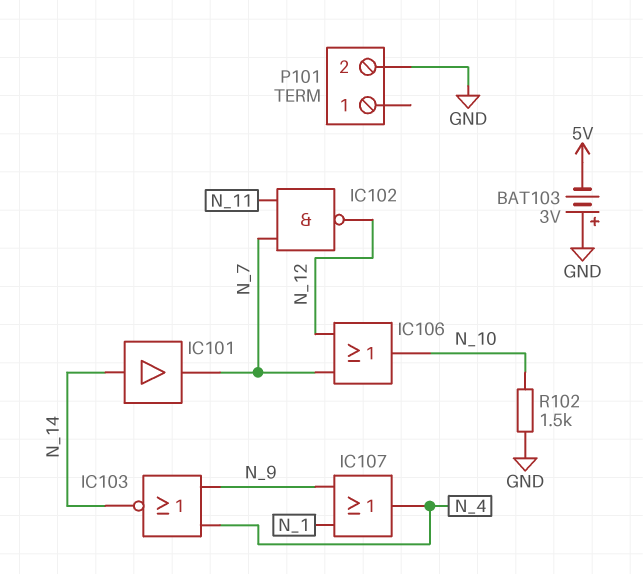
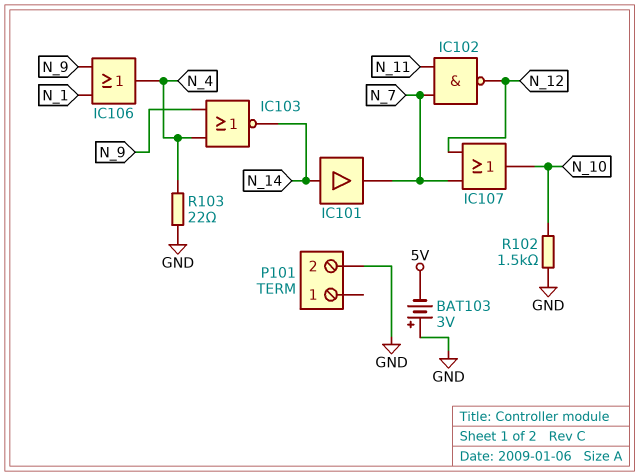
IC106: OR (in N_7, in N_12, out N_10) -> OR (in N_1, in N_9, out N_4)
IC107: OR (in N_1, in N_9, out N_4) -> OR (in N_7, in N_12, out N_10)
R103: none -> 22 (GND, N_4)

